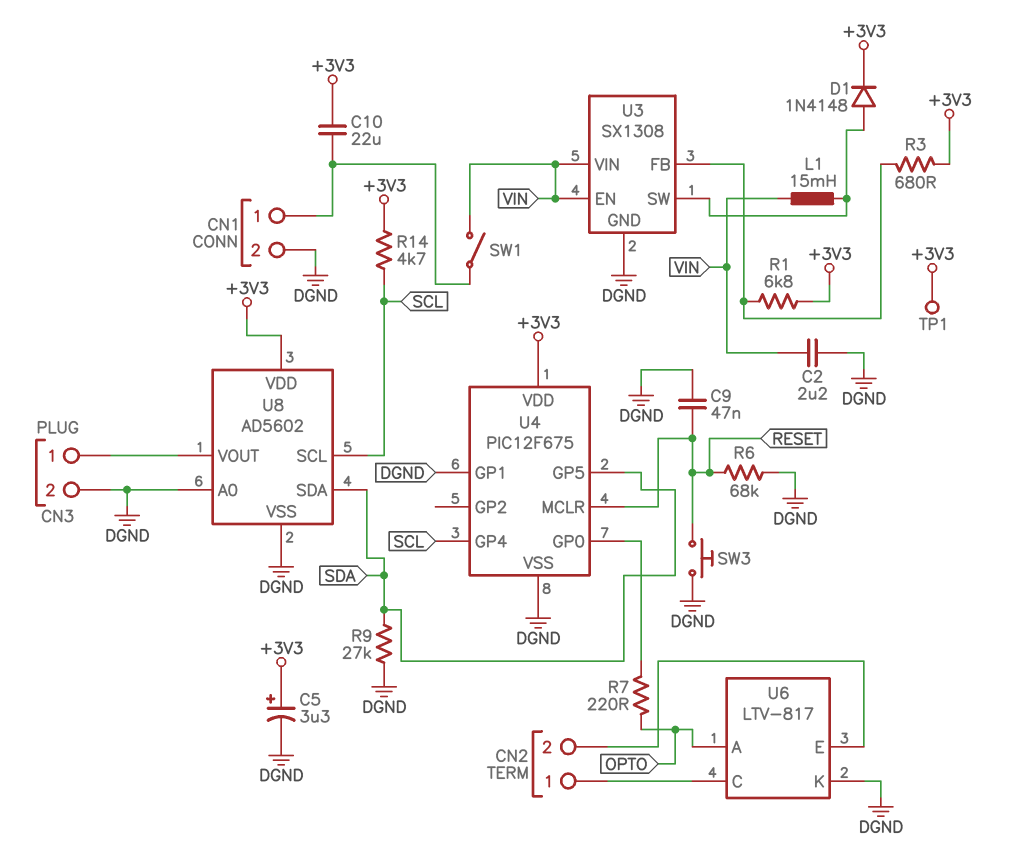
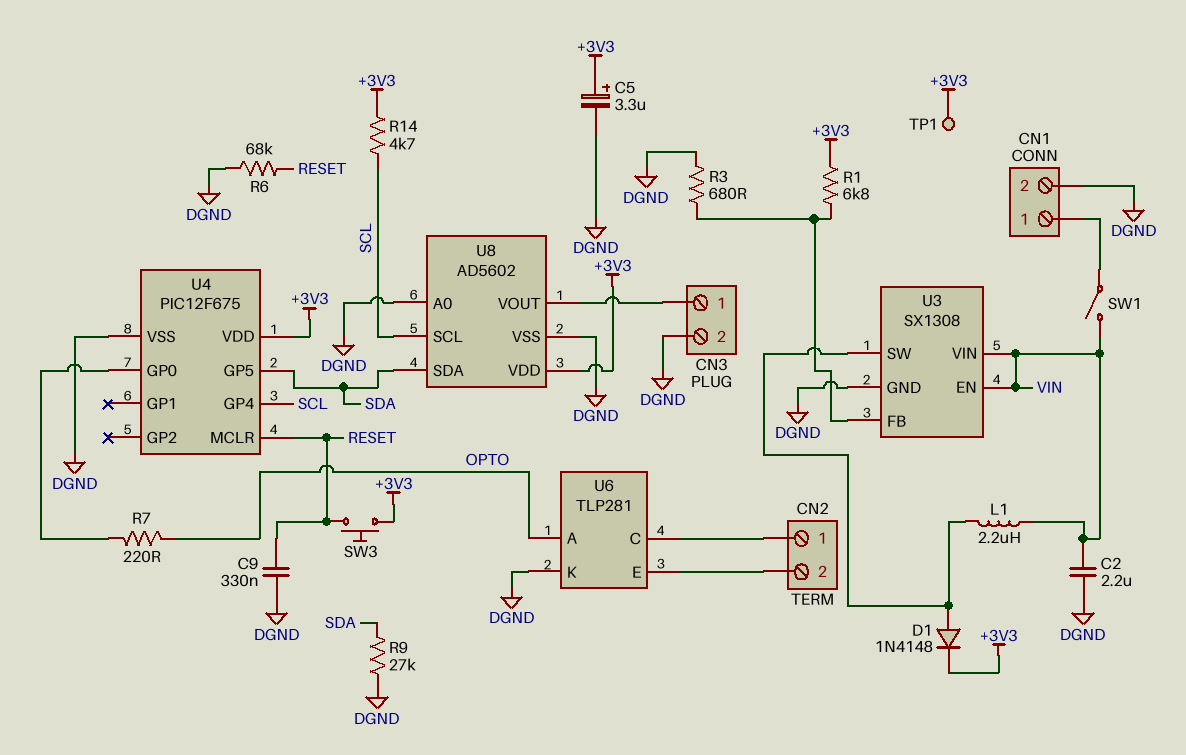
C9: 47nF (DGND, RESET) -> 330nF (DGND, RESET)
C10: 22uF (+3V3, CN1/1) -> none
L1: 15mH (U3/SW, VIN) -> 2.2uH (U3/SW, VIN)
R3: 680 (+3V3, U3/FB) -> 680 (DGND, U3/FB)
SW3: button (DGND, RESET) -> button (+3V3, RESET)
U4 pin GP1: DGND -> none
U6: LTV-817 -> TLP281

